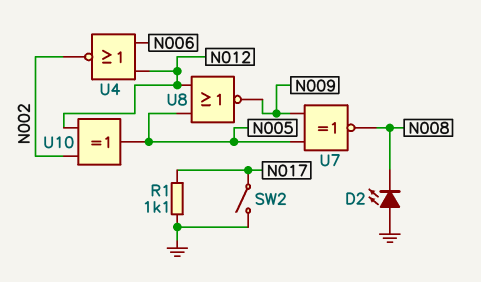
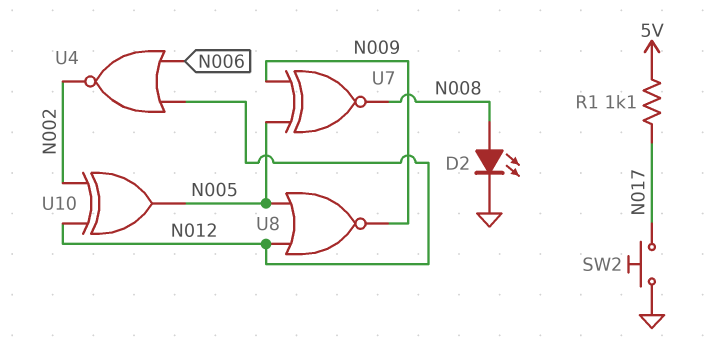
D2: LED (A GND, K N008) -> LED (A N008, K GND)
R1: 1.1k (GND, N017) -> 1.1k (5V, N017)
SW2: switch (GND, N017) -> button (GND, N017)

